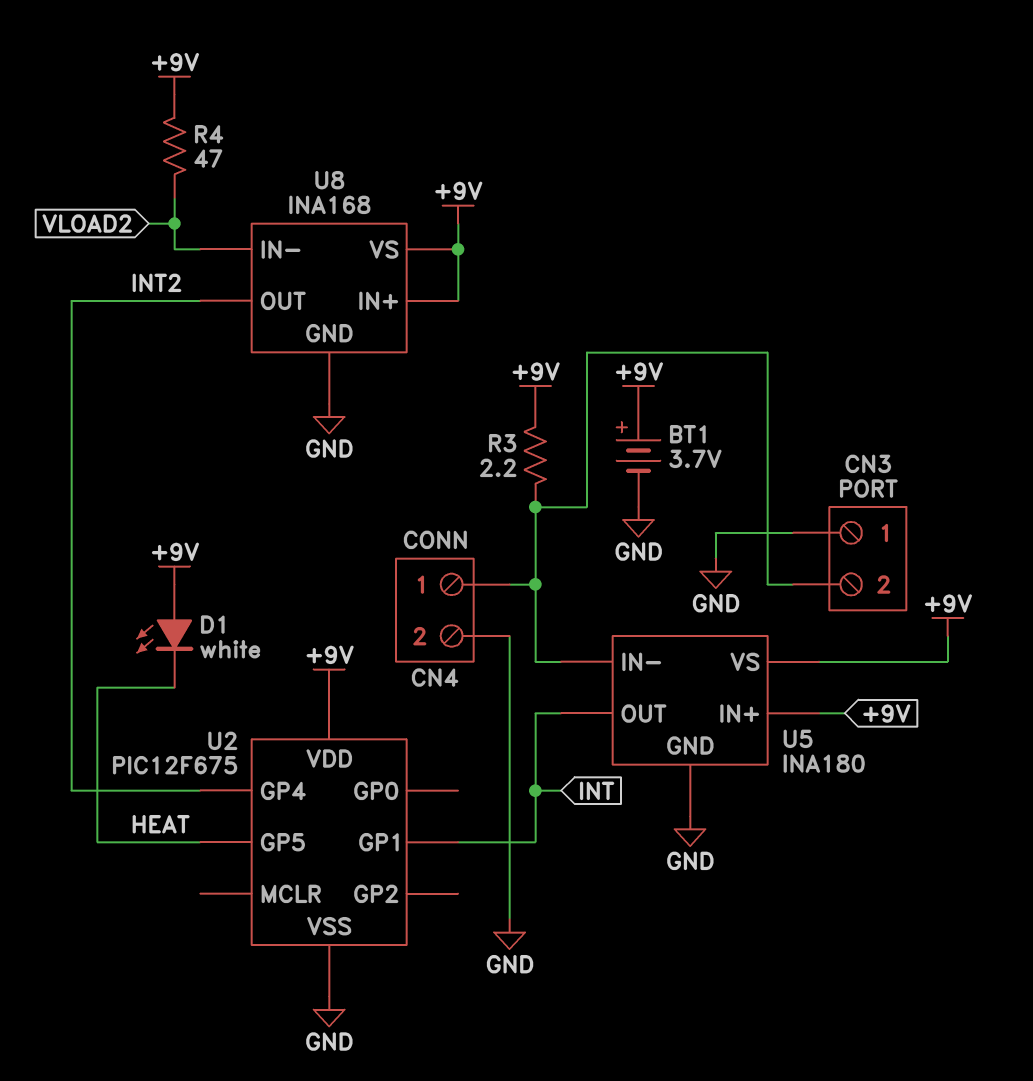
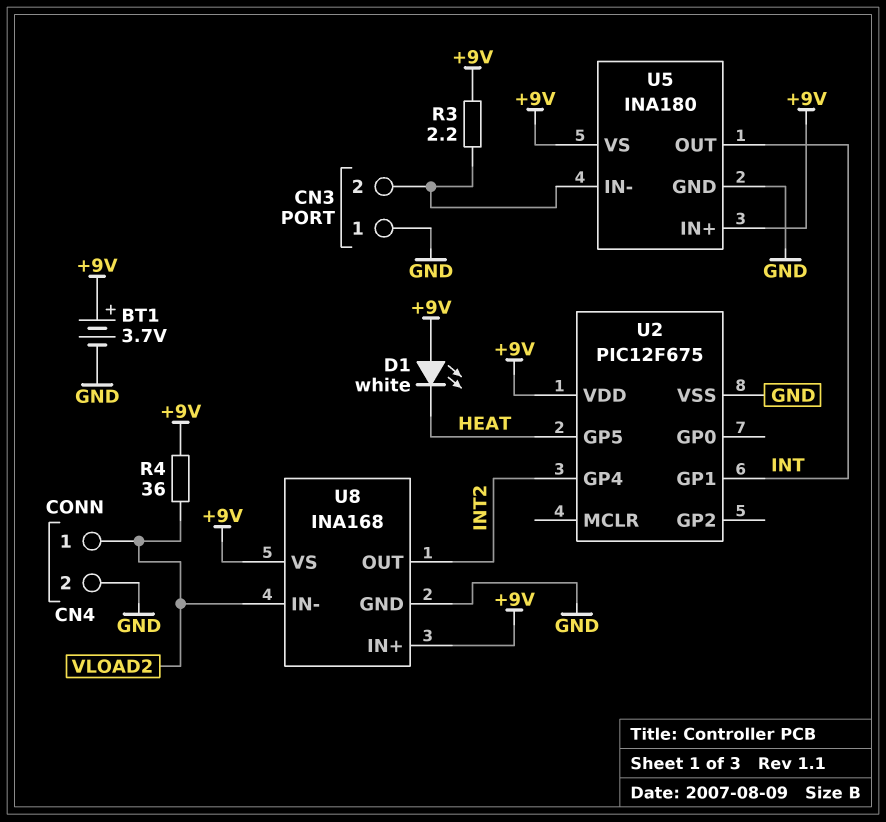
CN4 pin 1: CN3/2 -> VLOAD2
R4: 47 (+9V, VLOAD2) -> 36 (+9V, VLOAD2)

